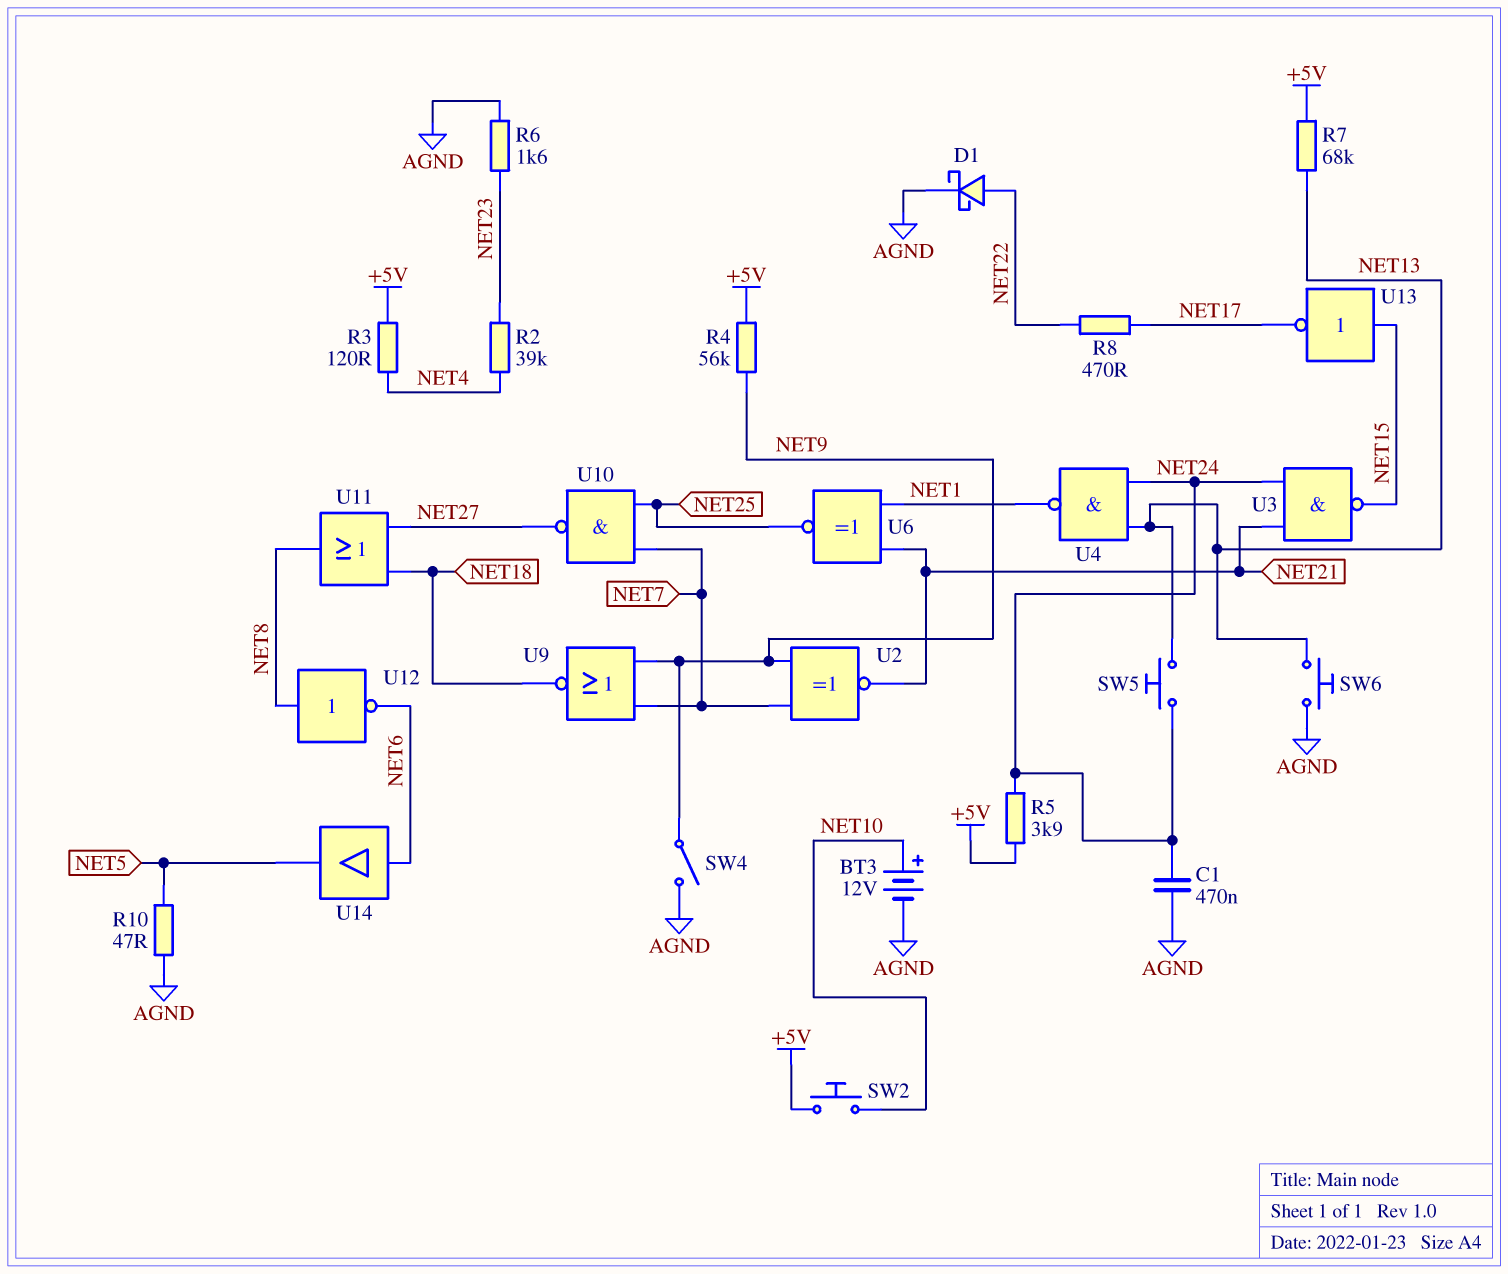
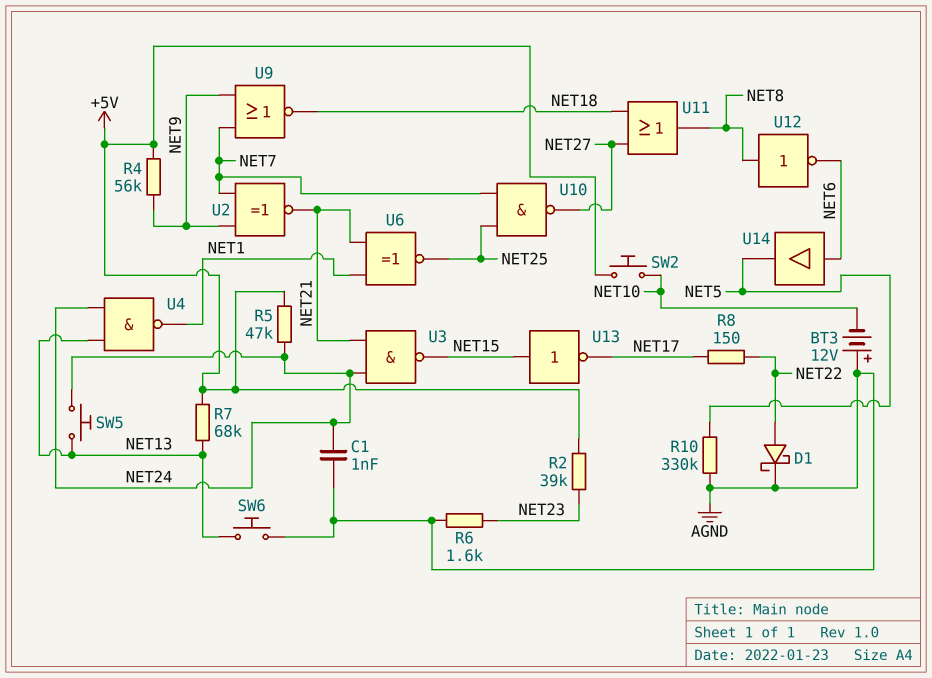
BT3: 12V (plus NET10, minus AGND) -> 12V (plus AGND, minus NET10)
C1: 470nF (AGND, NET24) -> 1nF (AGND, NET24)
R2: 39k (NET4, NET23) -> 39k (+5V, NET23)
R3: 120 (+5V, NET4) -> none
R5: 3.9k (+5V, NET24) -> 47k (+5V, NET24)
R8: 470 (NET17, NET22) -> 150 (NET17, NET22)
R10: 47 (AGND, NET5) -> 330k (AGND, NET5)
SW4: switch (AGND, NET9) -> none

